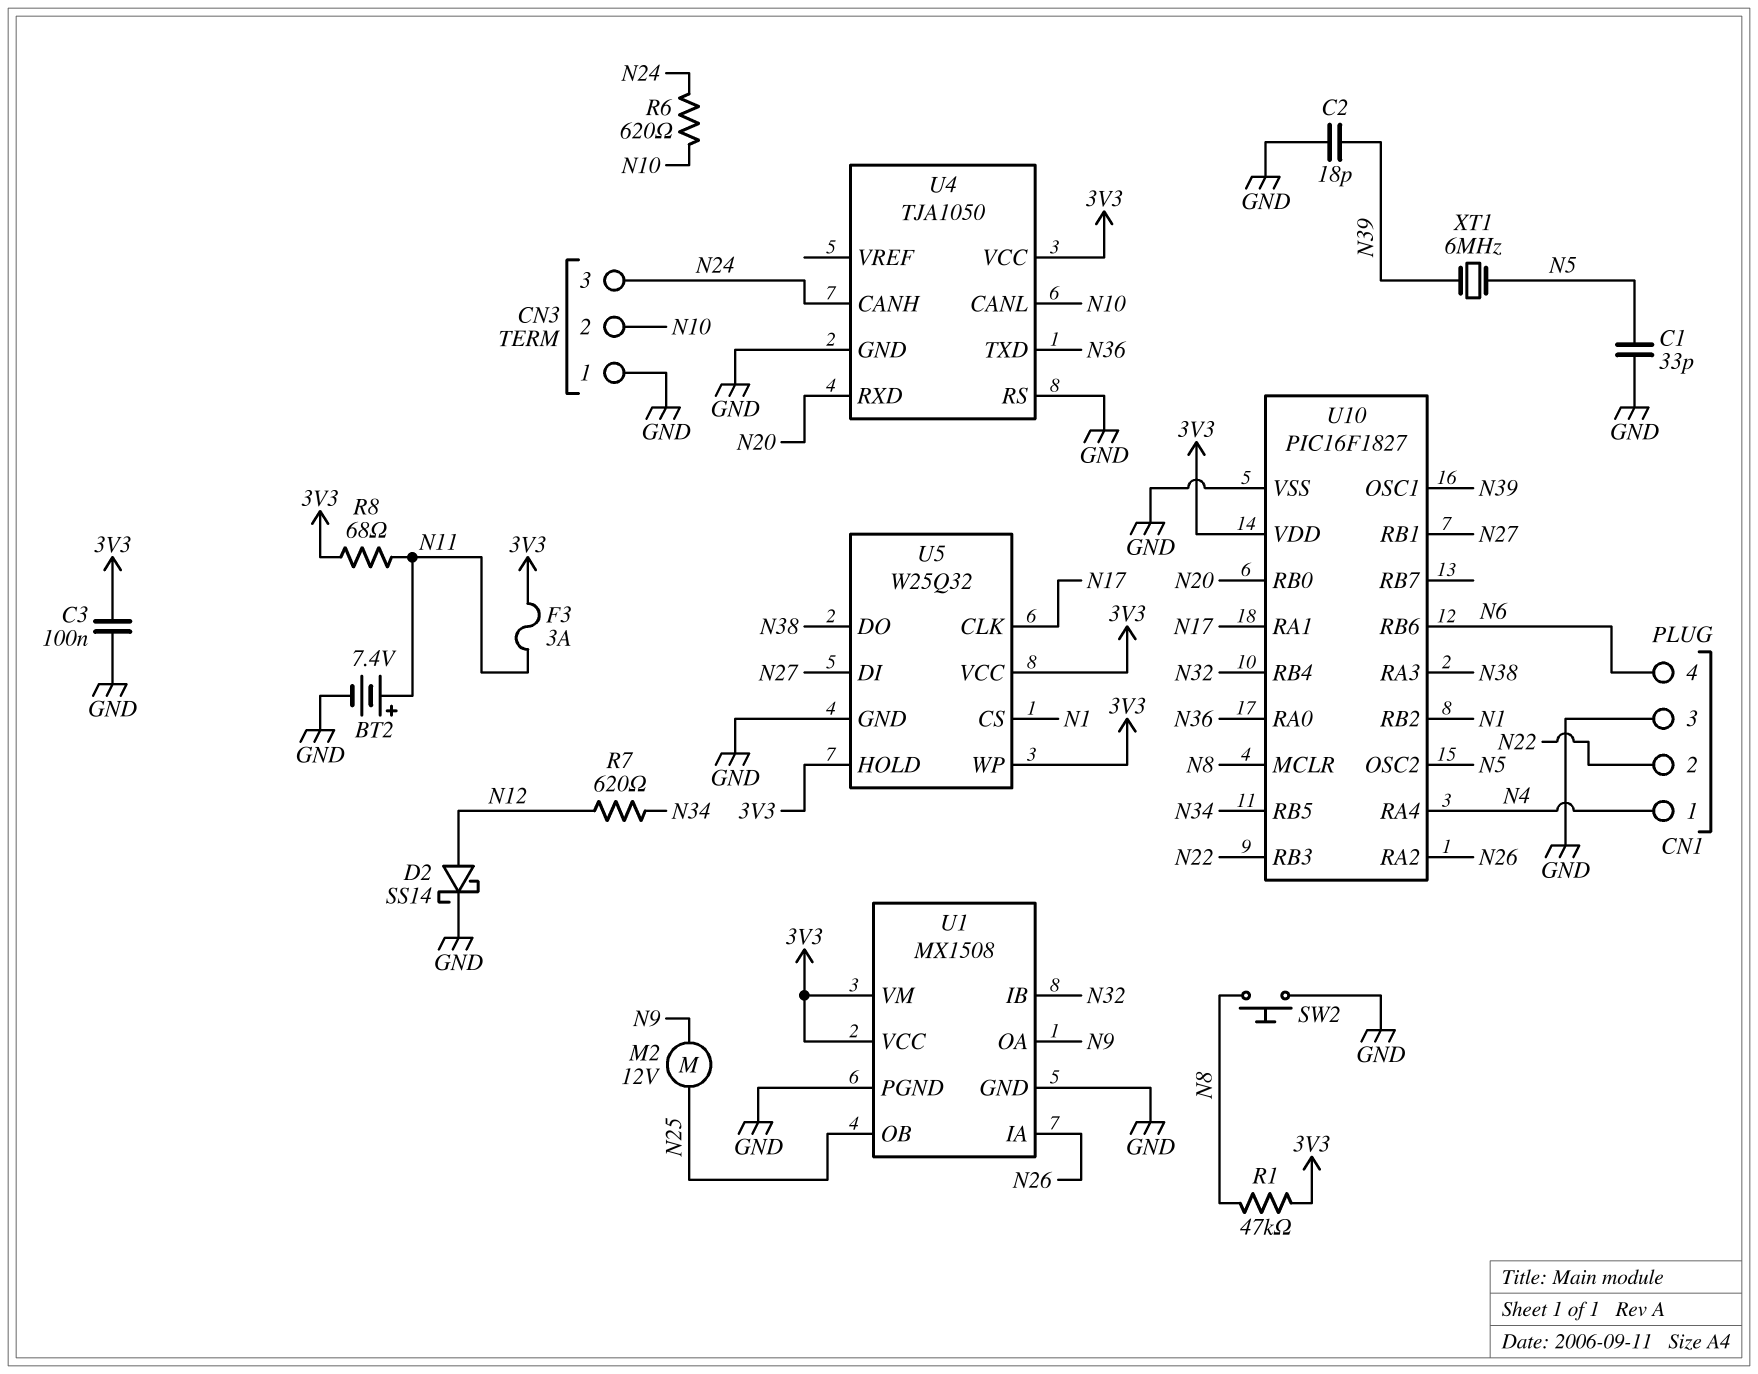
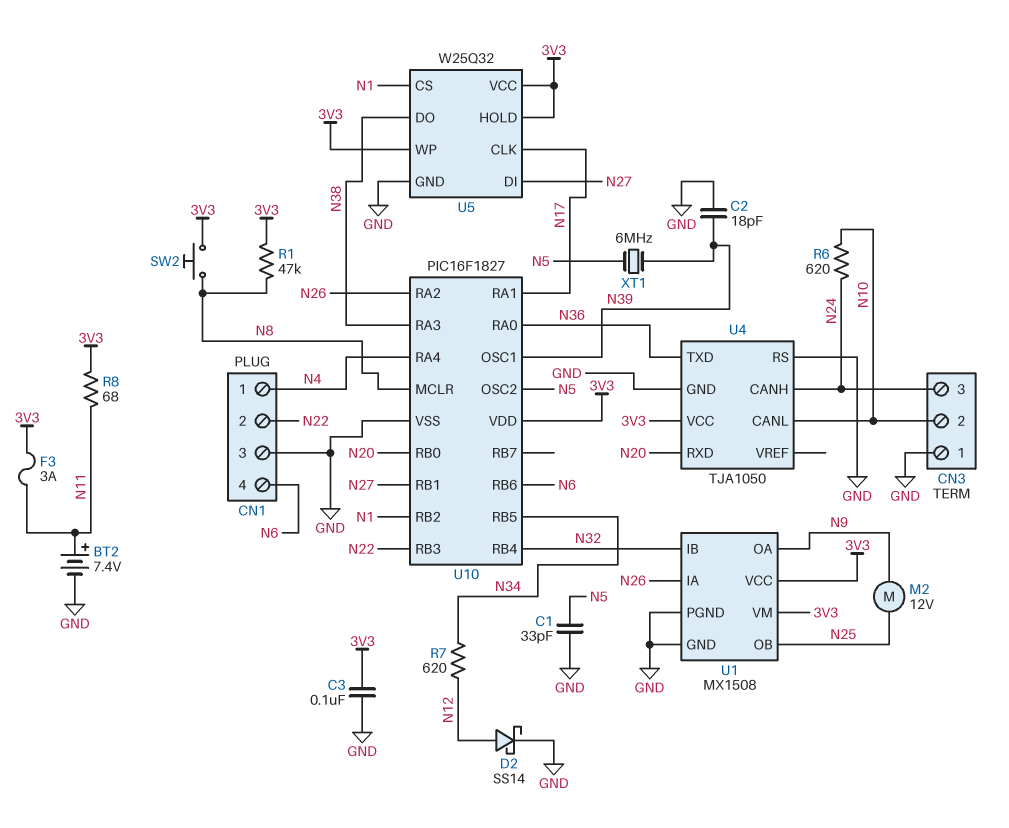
SW2: button (GND, N8) -> button (3V3, N8)

